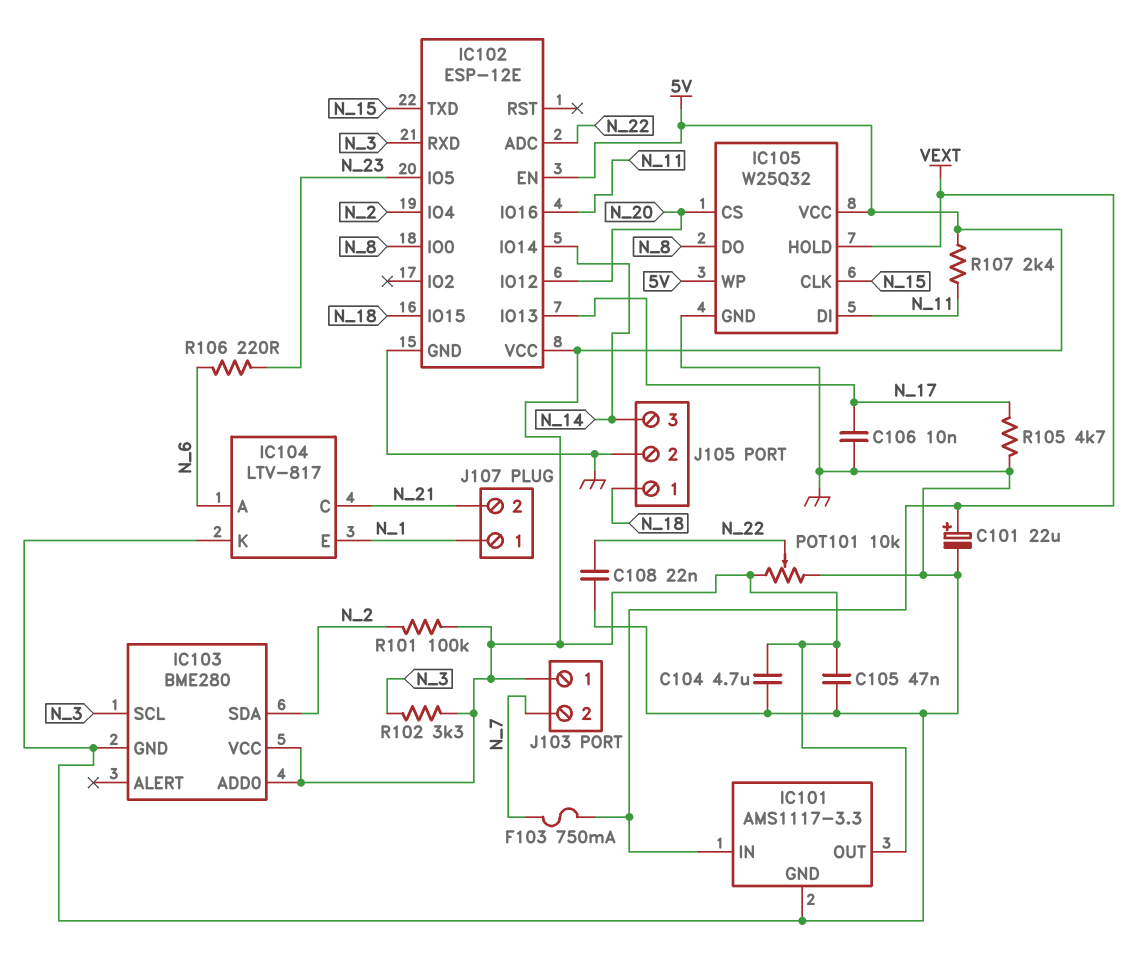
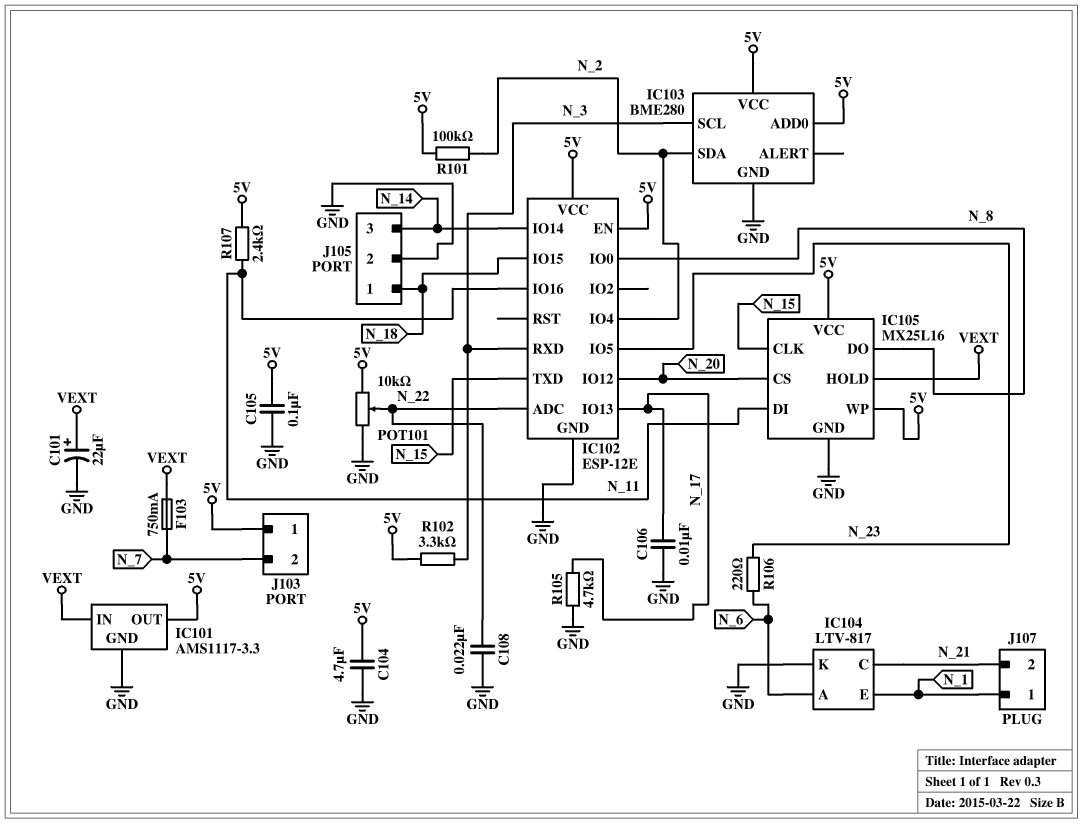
C105: 47nF (5V, GND) -> 100nF (5V, GND)
IC105: W25Q32 -> MX25L16

